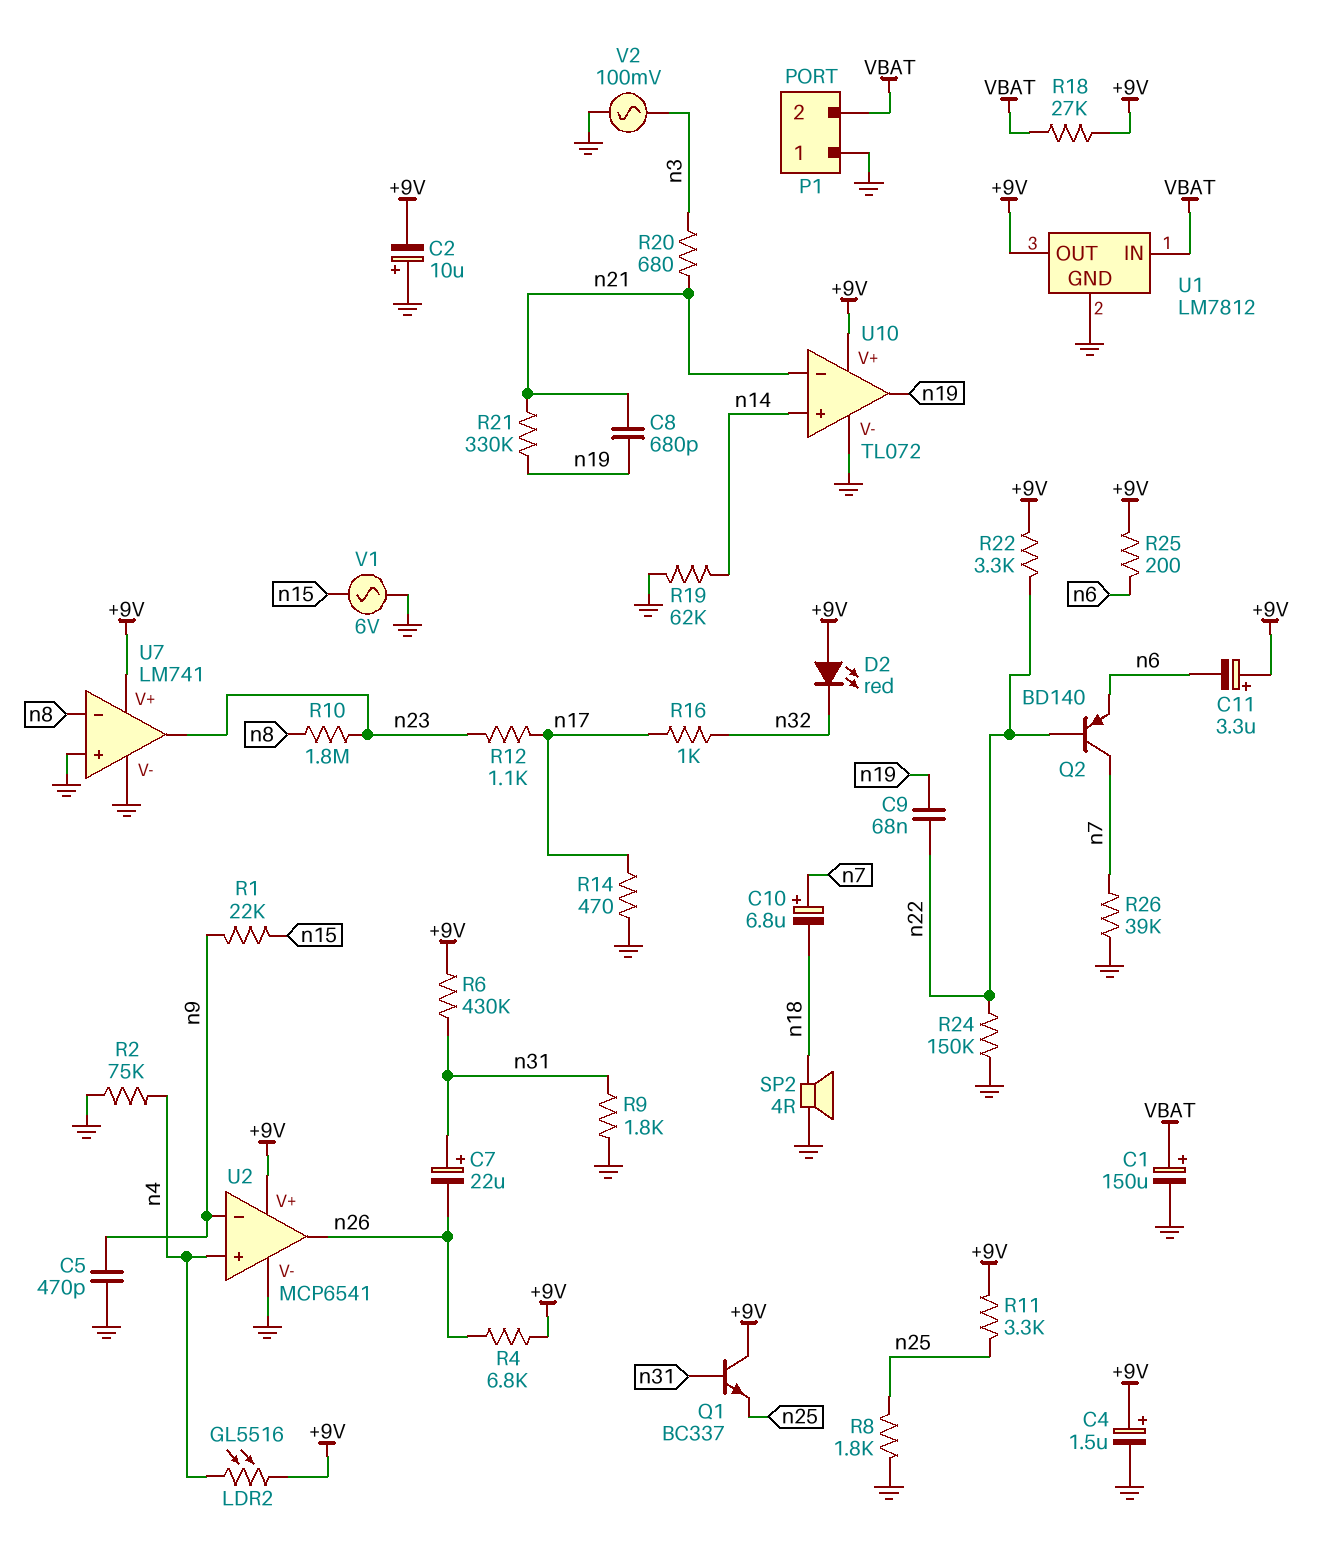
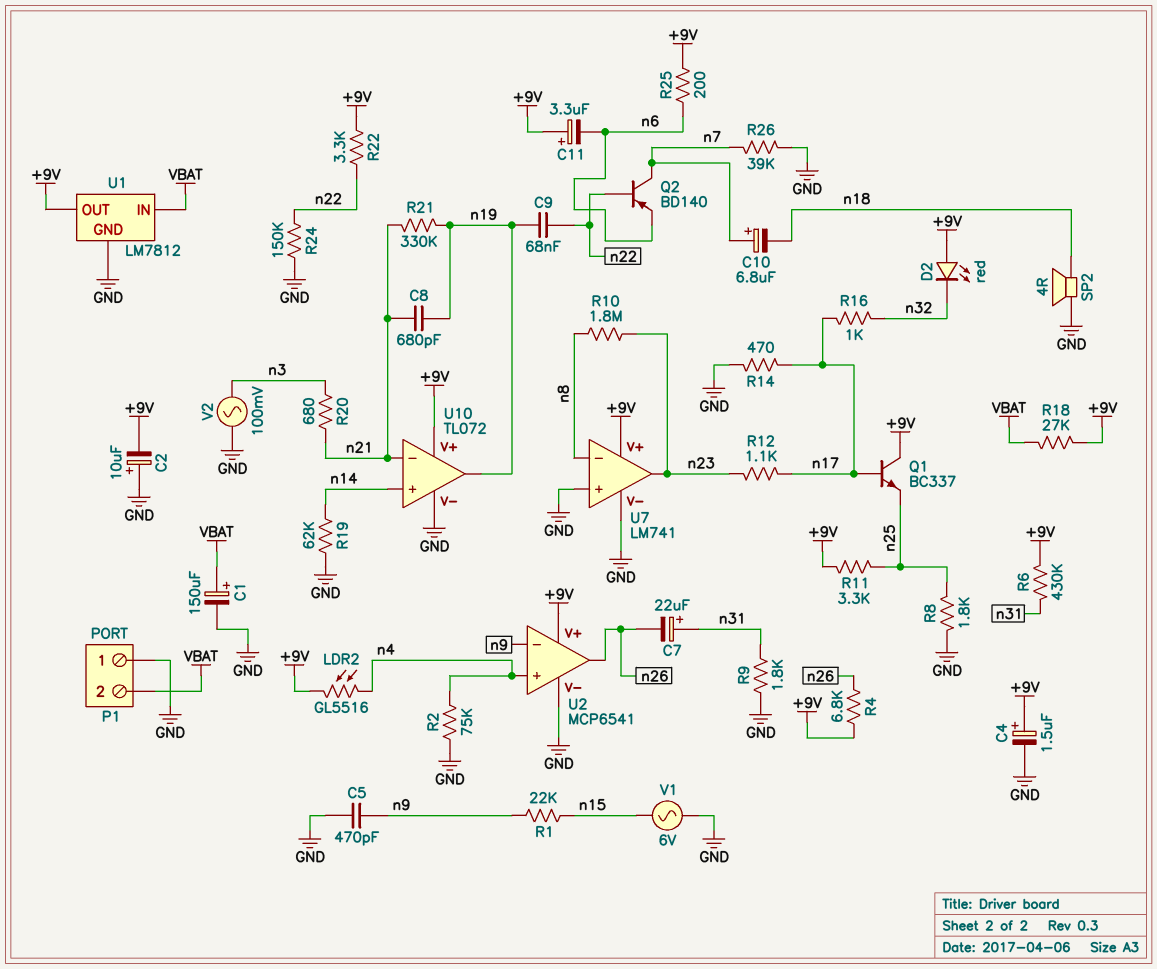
Q1: NPN BC337 (B n31, C +9V, E n25) -> NPN BC337 (B n17, C +9V, E n25)

